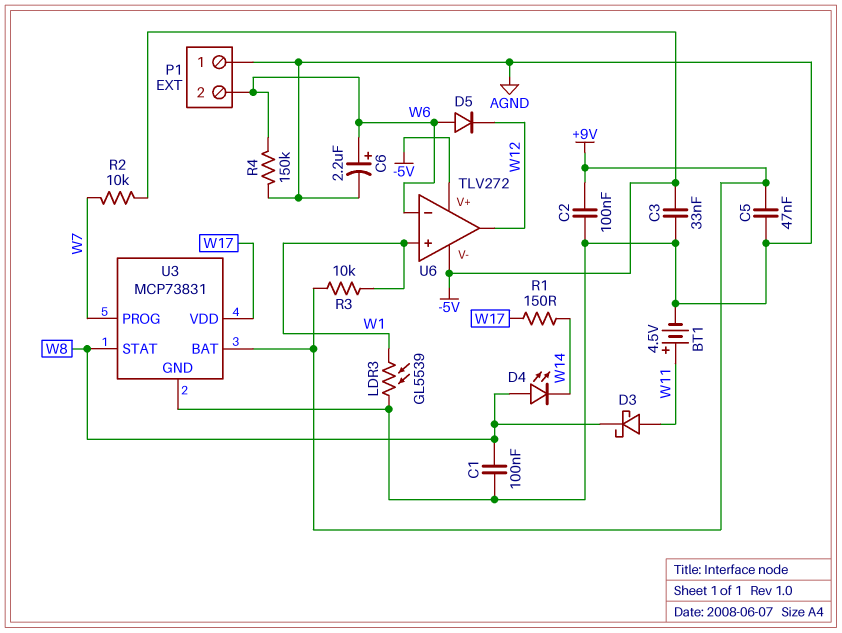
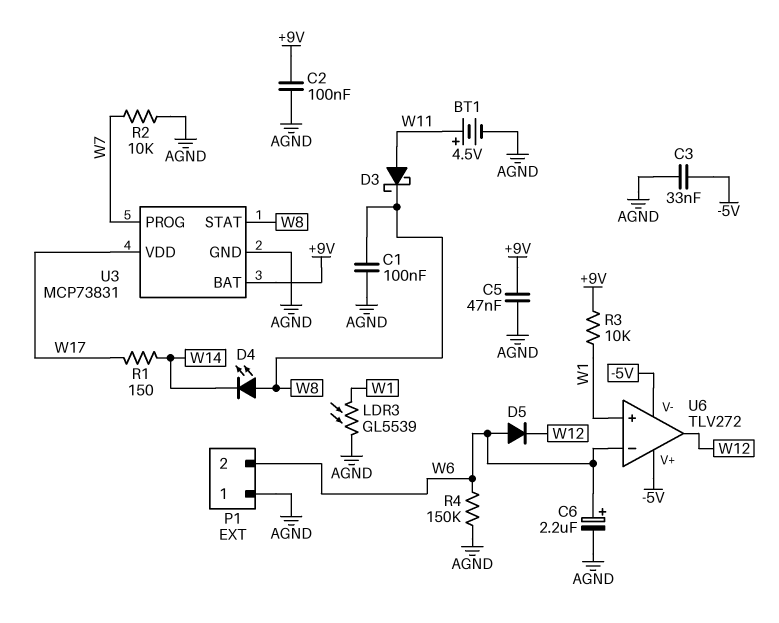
R2: 10k (-5V, W7) -> 10k (AGND, W7)

